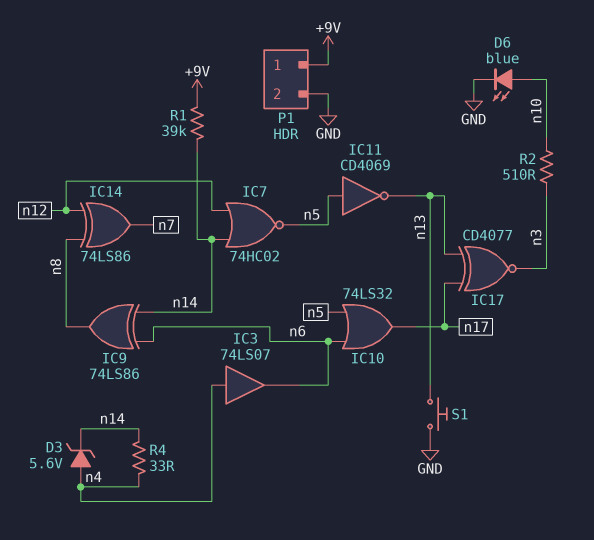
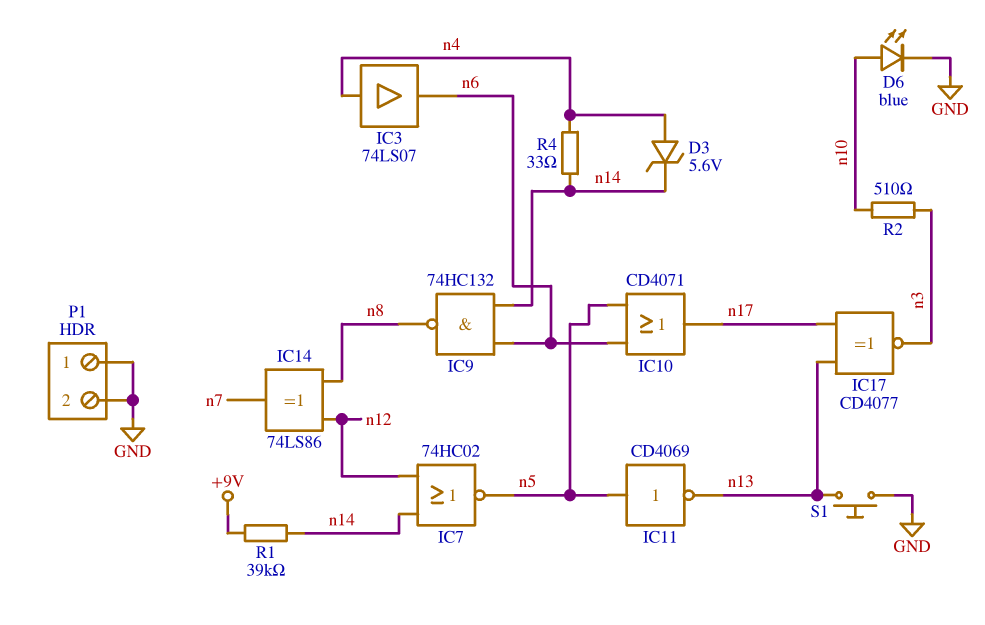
IC9: XOR 74LS86 (in n6, in n14, out n8) -> NAND 74HC132 (in n6, in n14, out n8)
IC10: OR 74LS32 (in n5, in n6, out n17) -> OR CD4071 (in n5, in n6, out n17)
P1 pin 1: +9V -> GND

